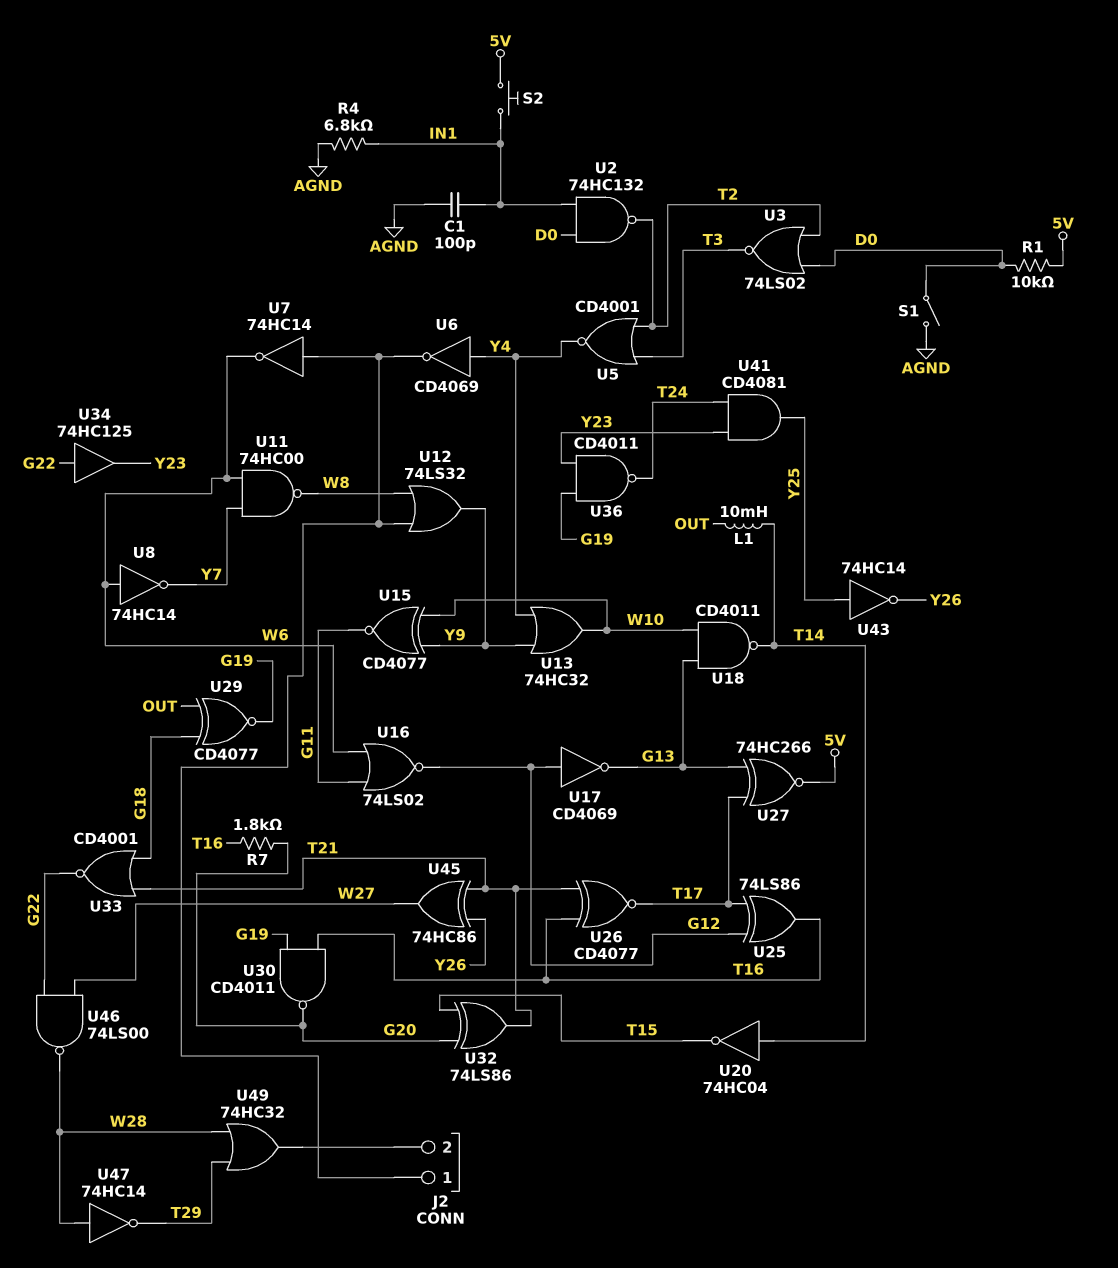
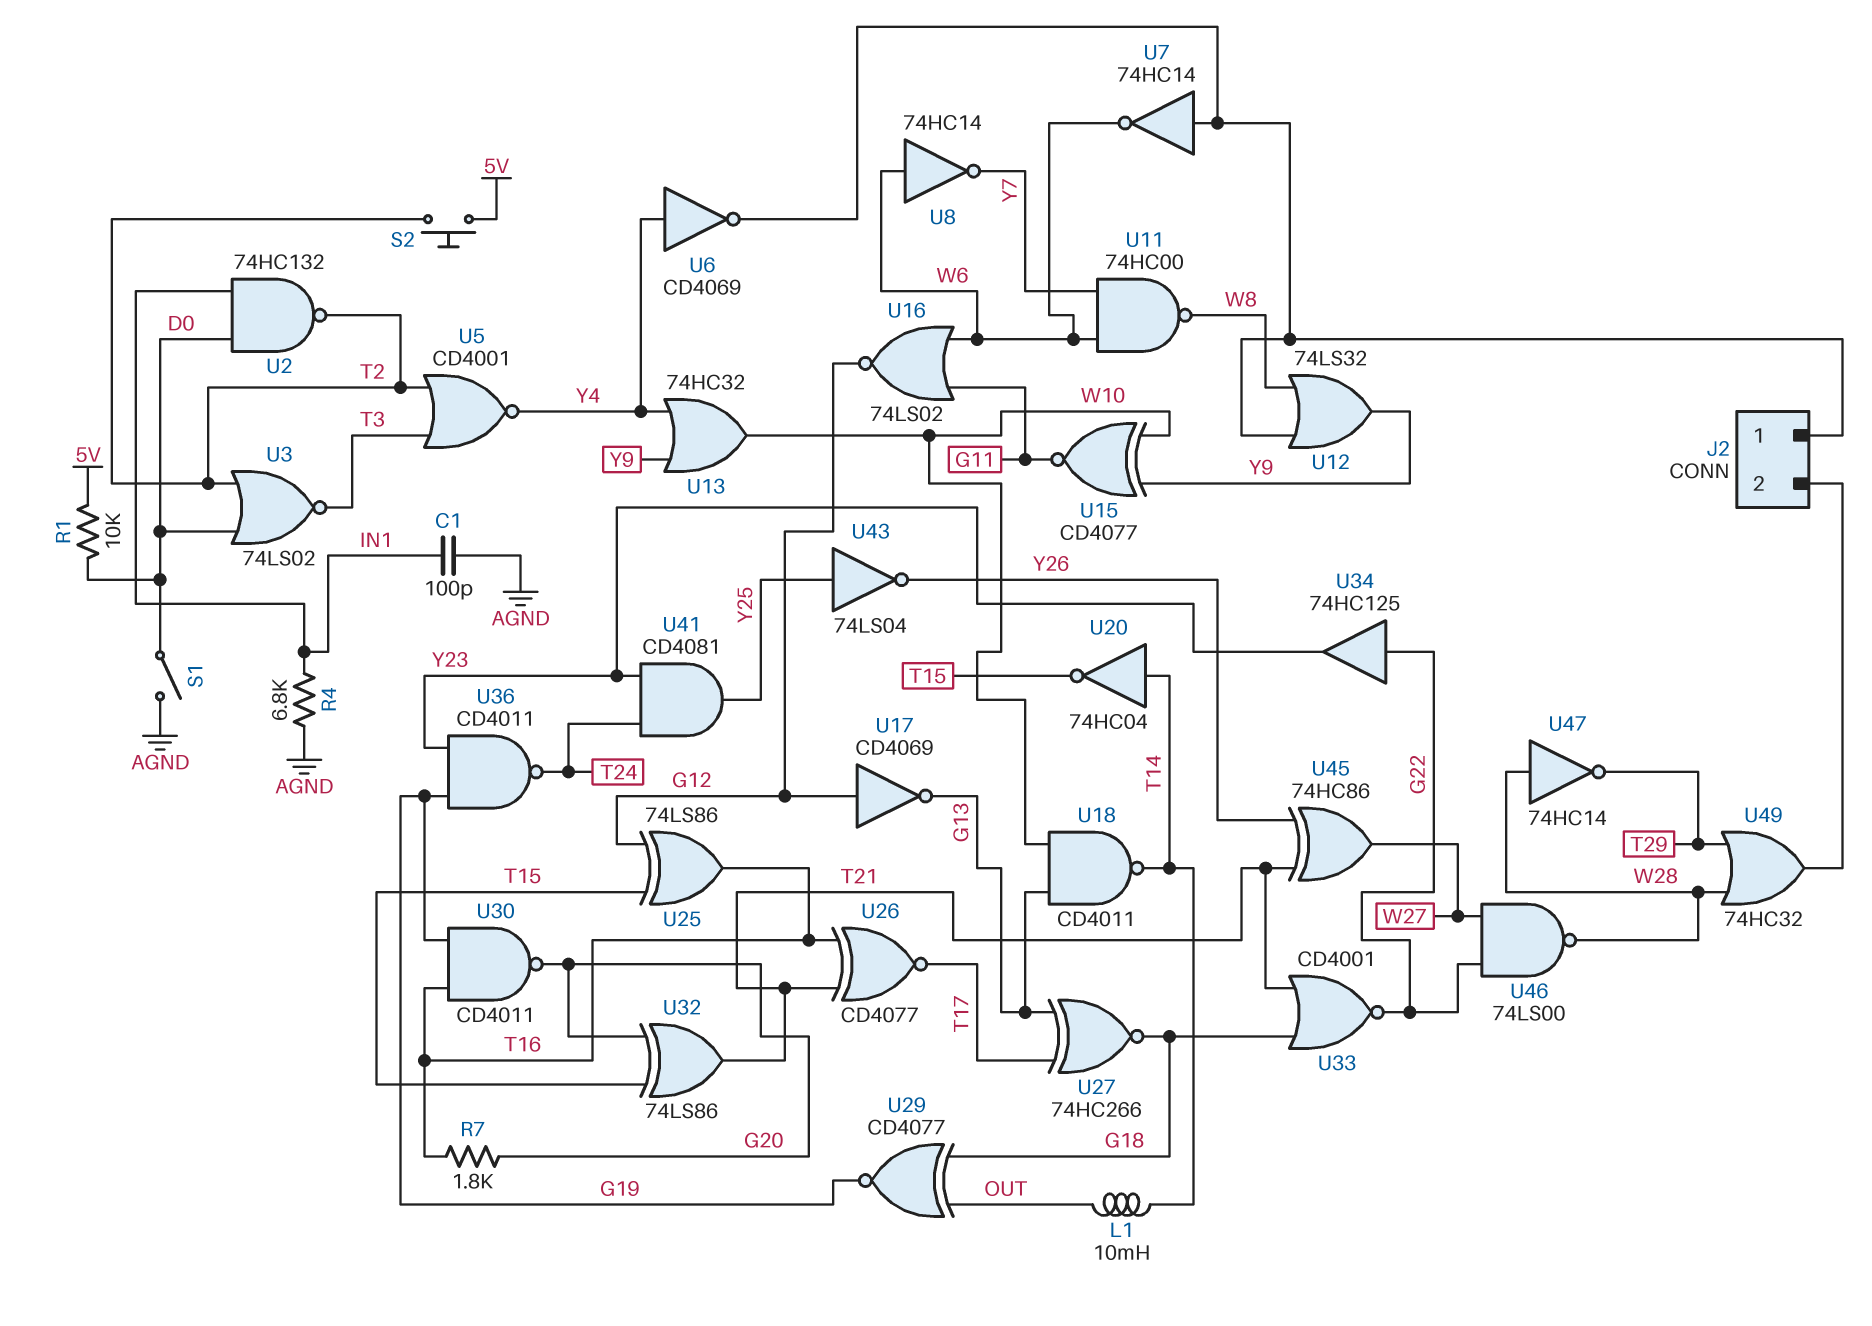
S2: button (5V, IN1) -> button (5V, T2)
U25: XOR 74LS86 (in G12, in T17, out T16) -> XOR 74LS86 (in G12, in T15, out T16)
U27: XNOR 74HC266 (in G13, in T17, out 5V) -> XNOR 74HC266 (in G13, in T17, out G18)
U43: NOT 74HC14 (in Y25, out Y26) -> NOT 74LS04 (in Y25, out Y26)

